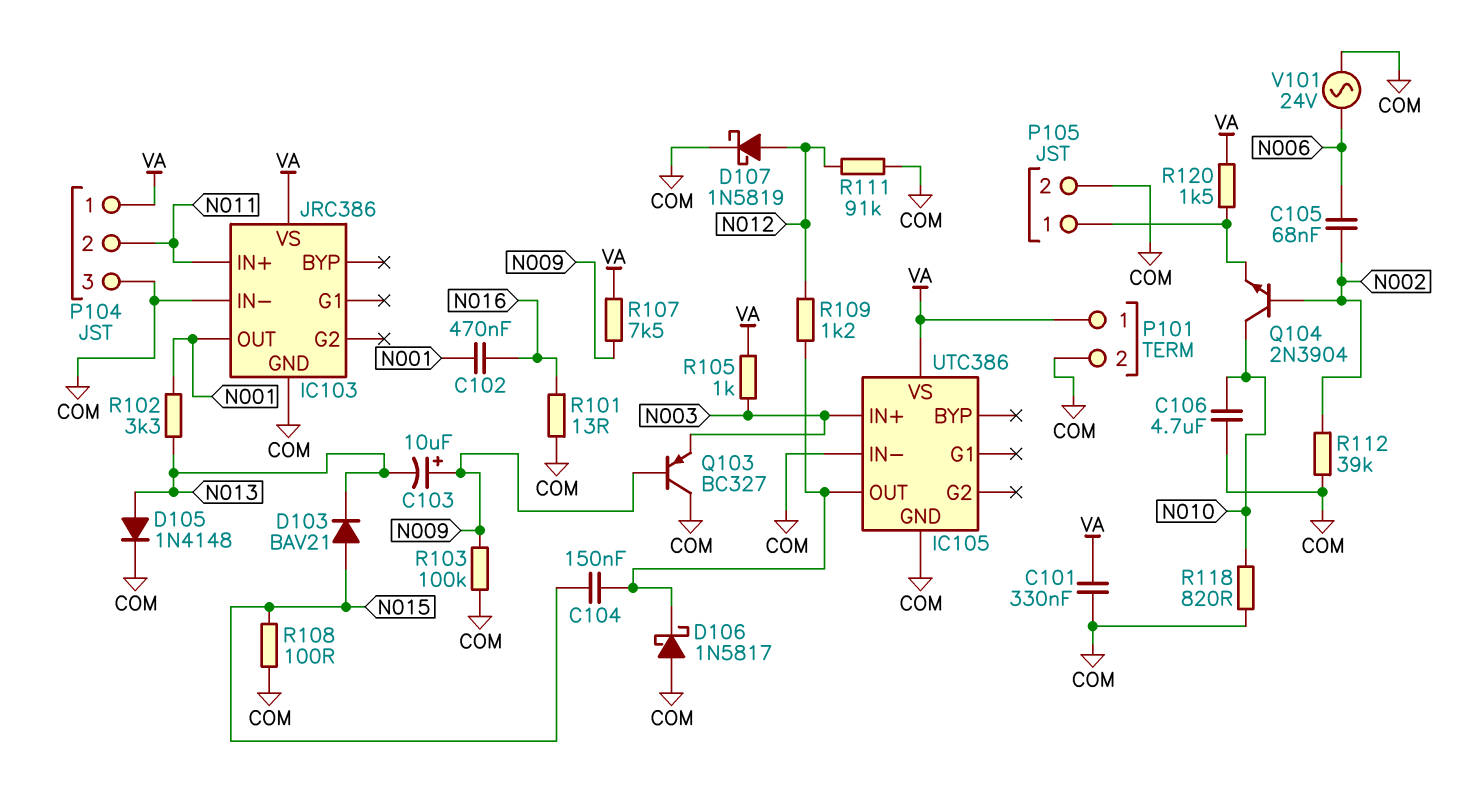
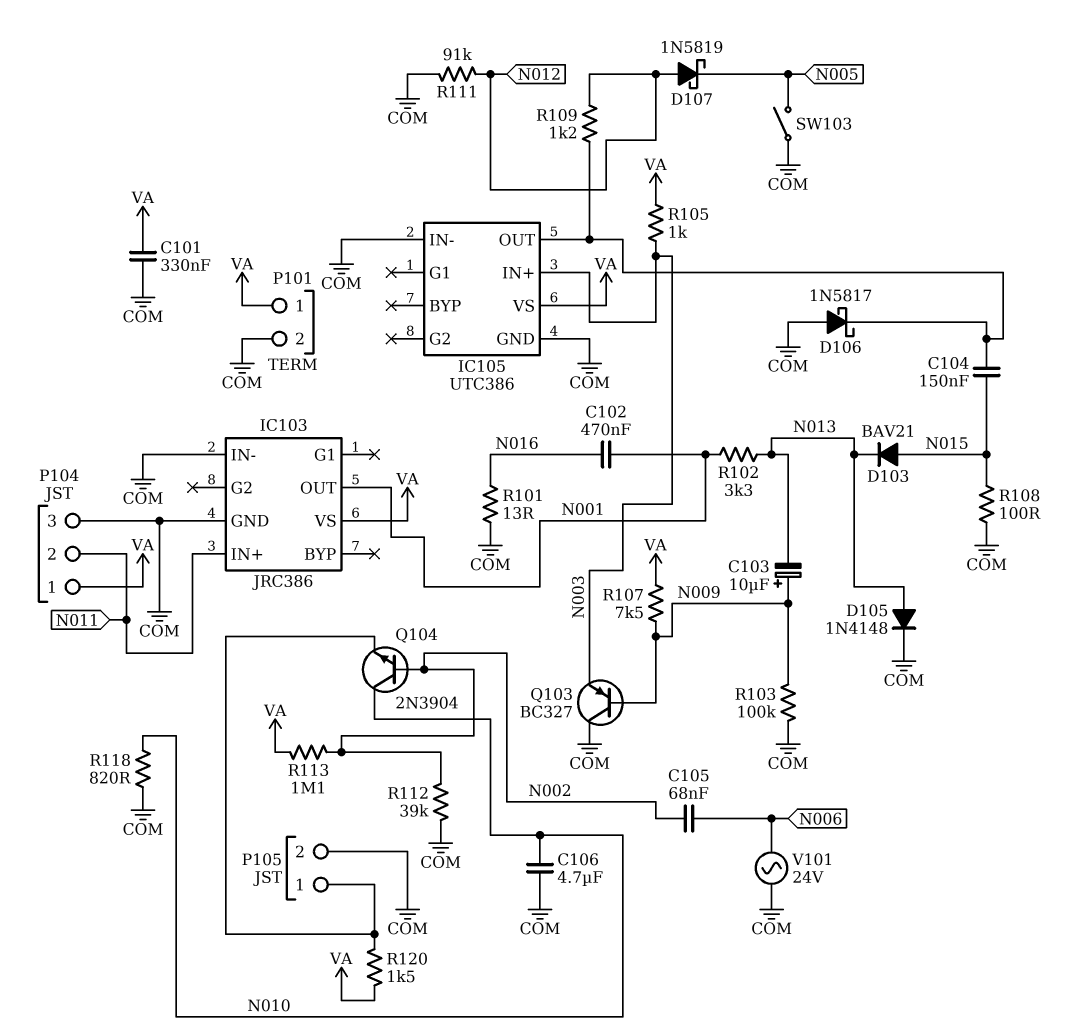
D107: schottky 1N5819 (A N012, K COM) -> schottky 1N5819 (A N012, K N005)
R113: none -> 1.1M (N002, VA)
SW103: none -> switch (COM, N005)

